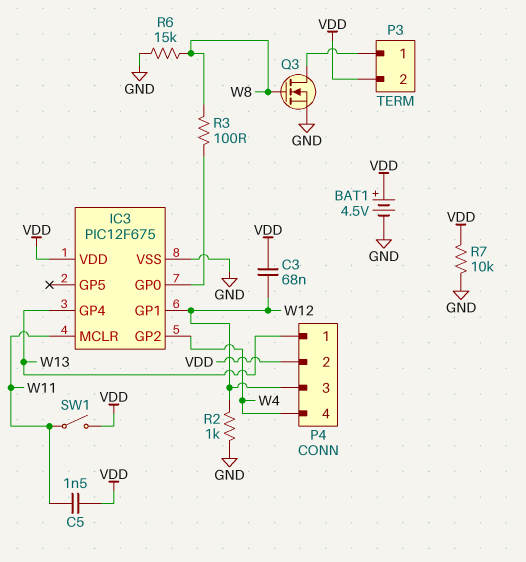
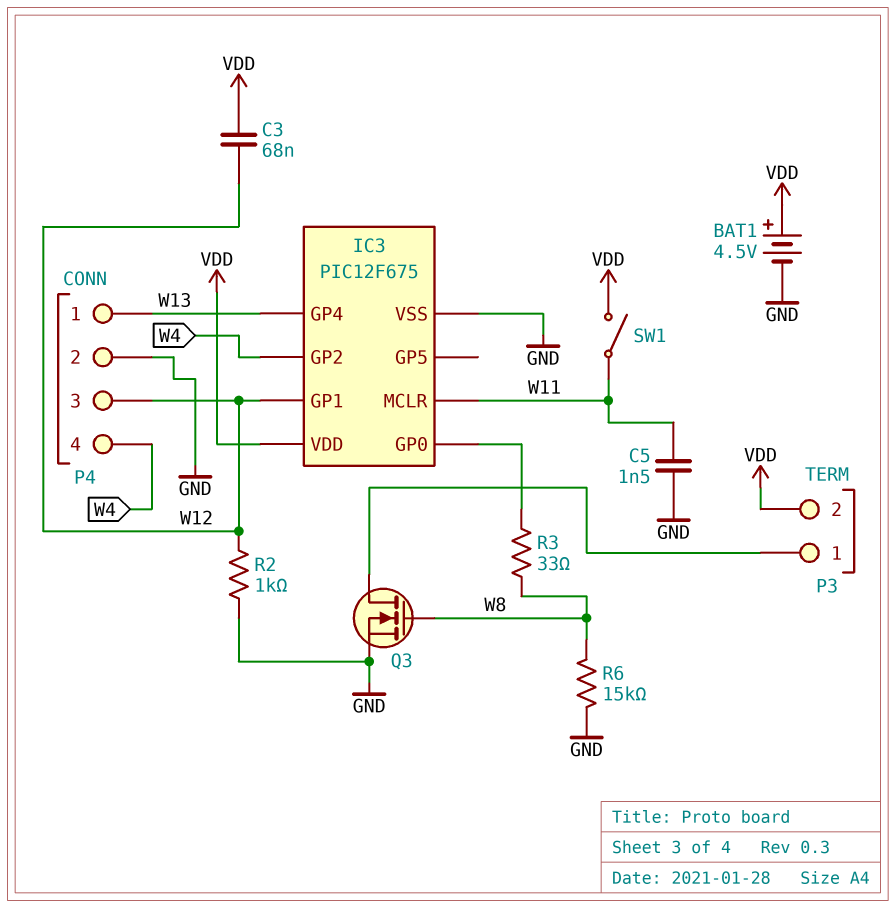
C5: 1.5nF (VDD, W11) -> 1.5nF (GND, W11)
P4 pin 2: VDD -> GND
R3: 100 (IC3/GP0, W8) -> 33 (IC3/GP0, W8)
R7: 10k (GND, VDD) -> none

